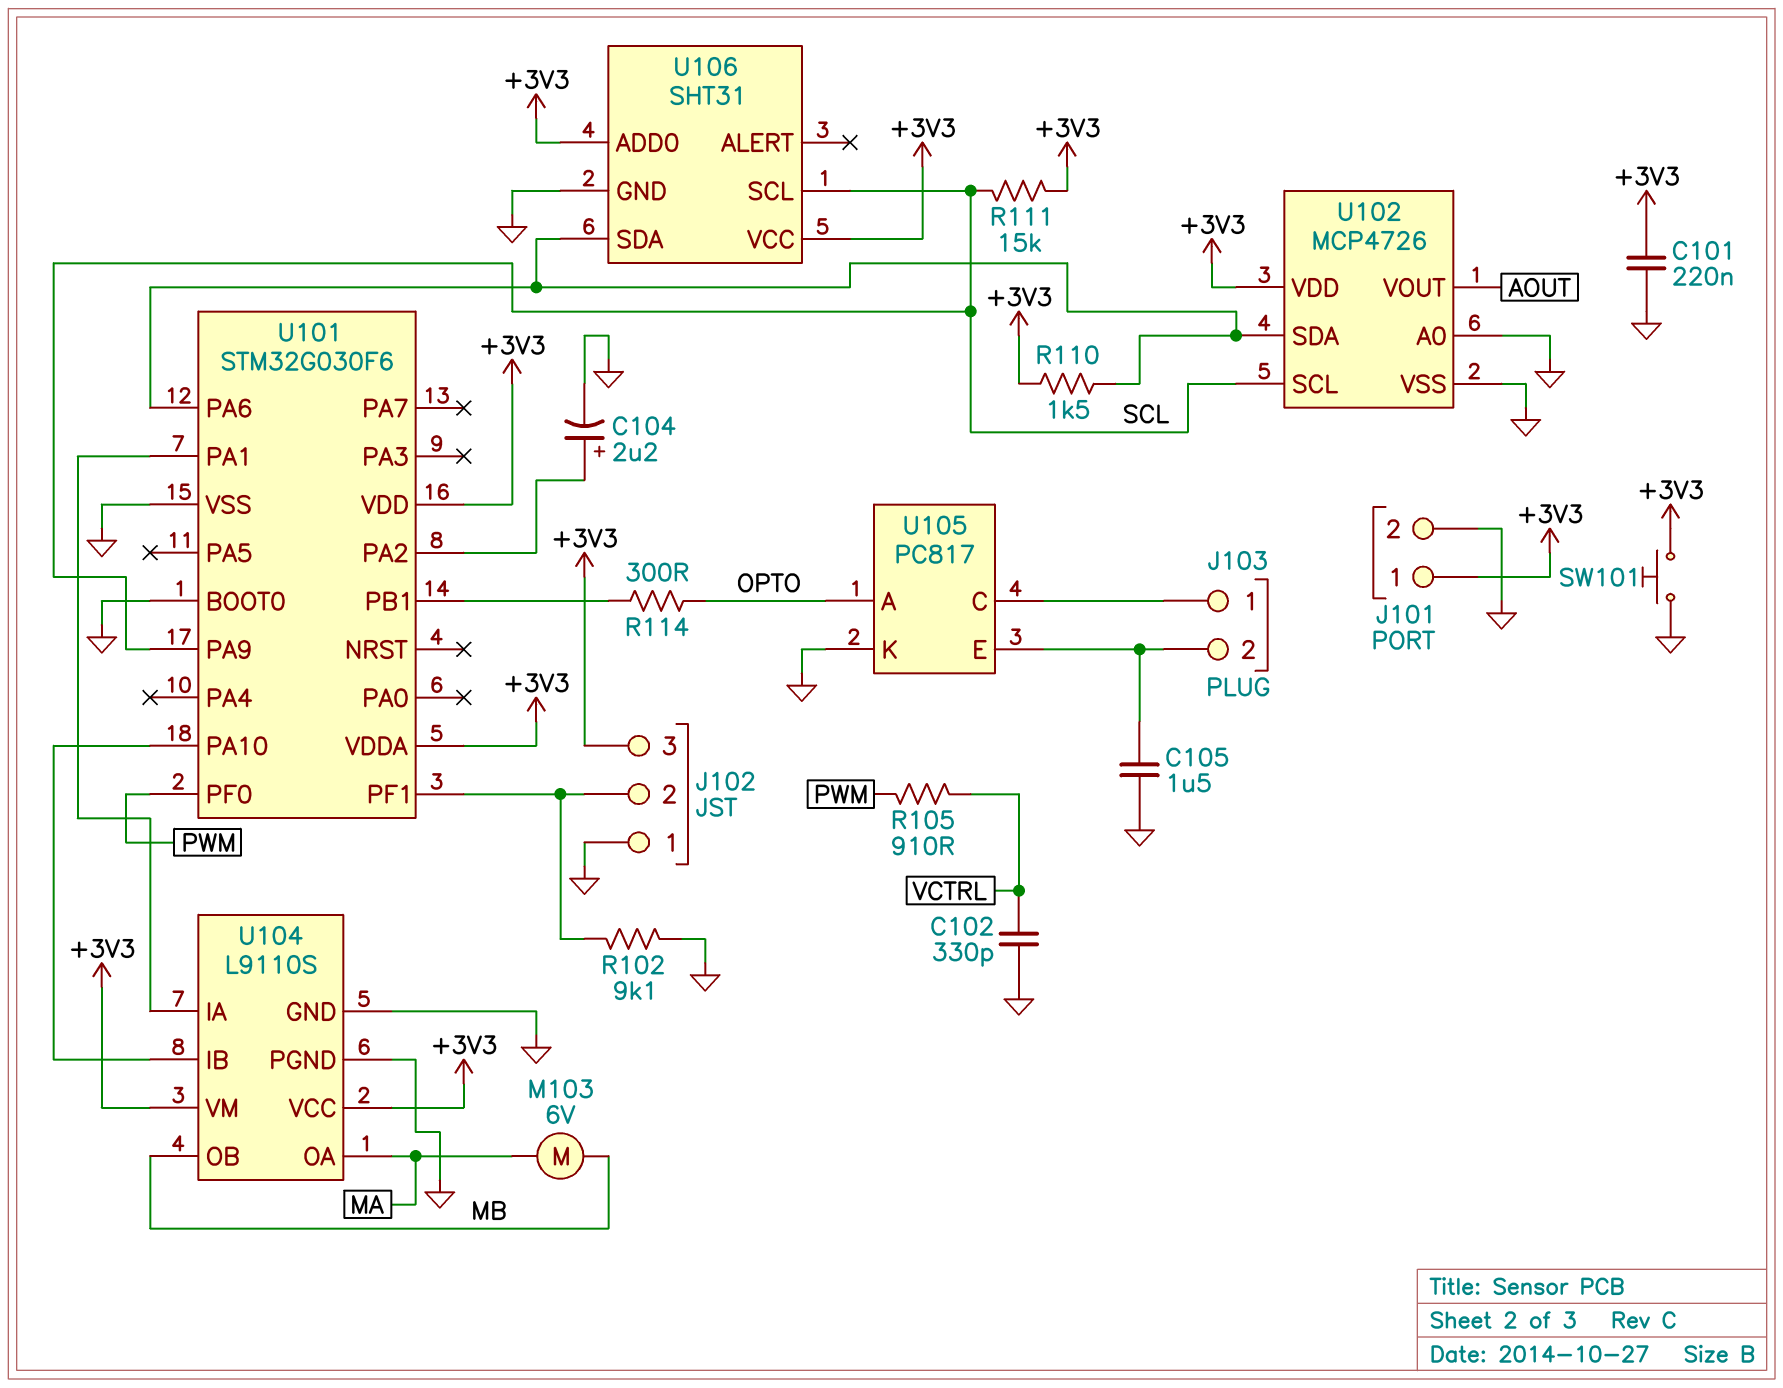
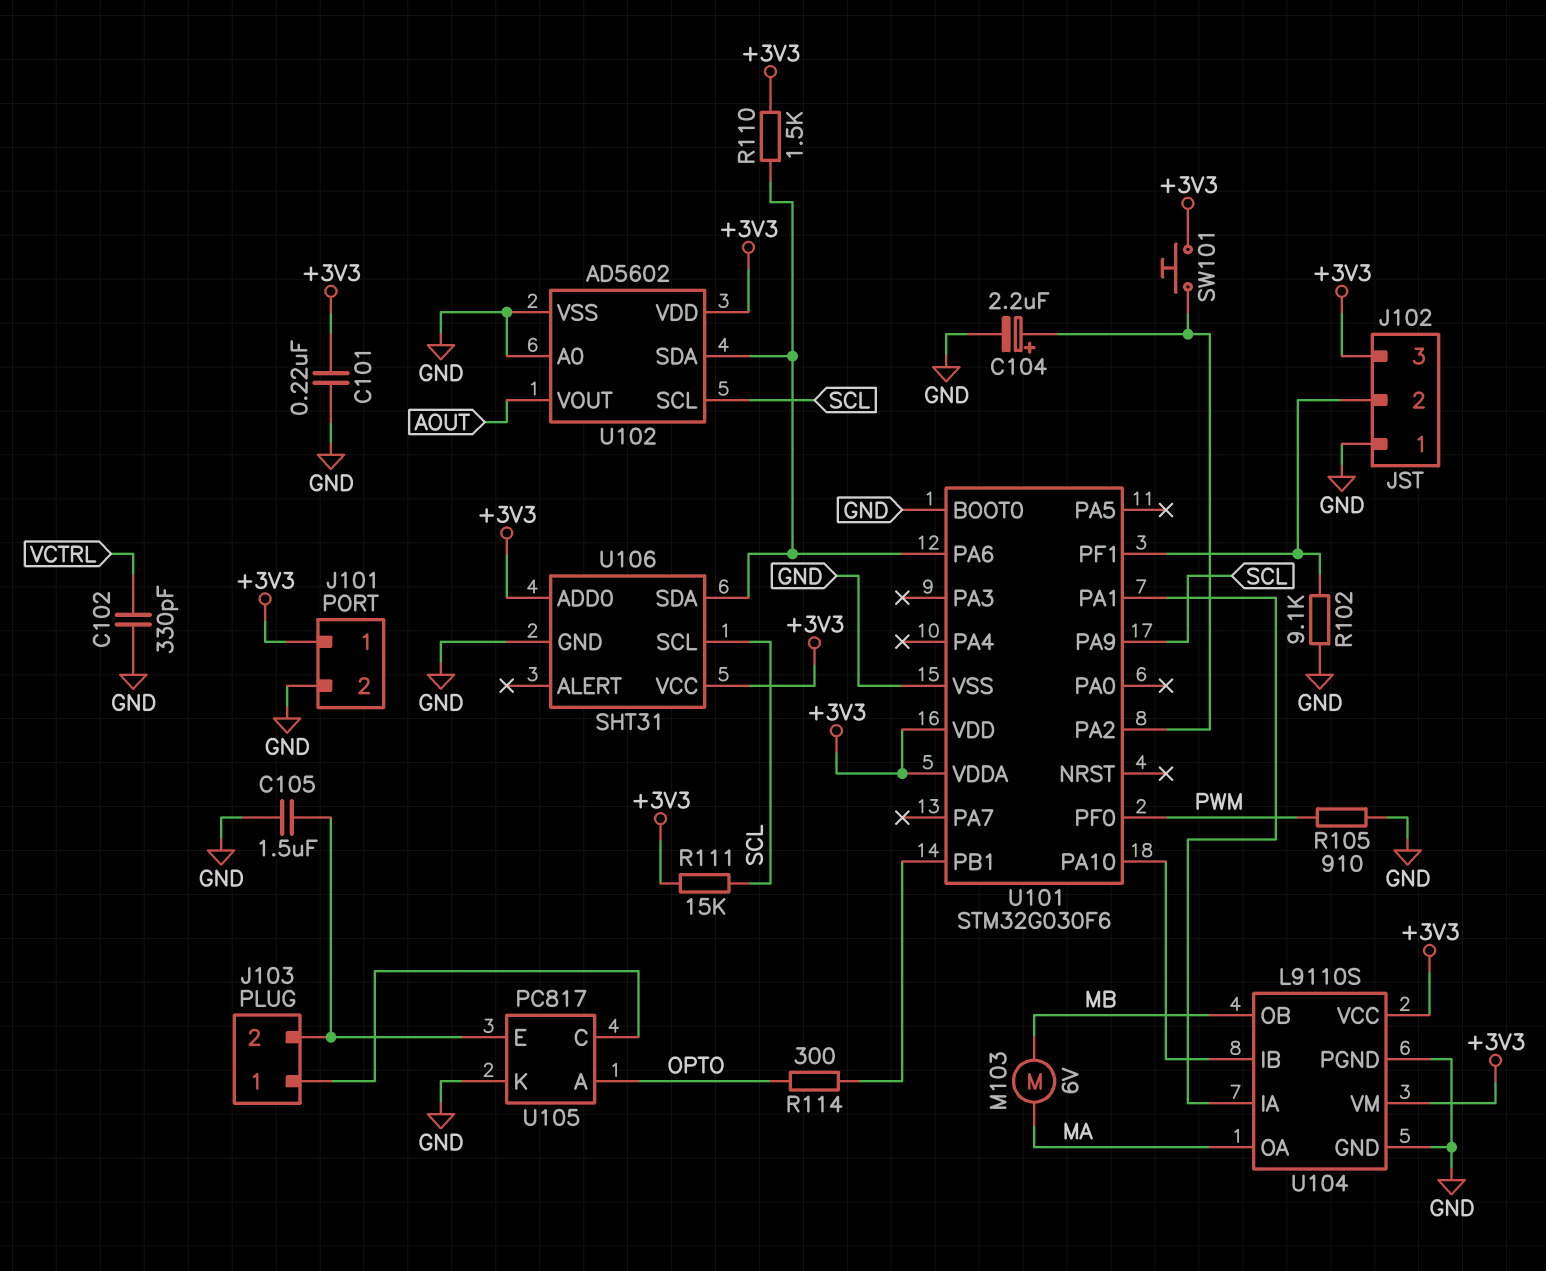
R105: 910 (PWM, VCTRL) -> 910 (GND, PWM)
SW101: button (+3V3, GND) -> button (+3V3, U101/PA2)
U102: MCP4726 -> AD5602

